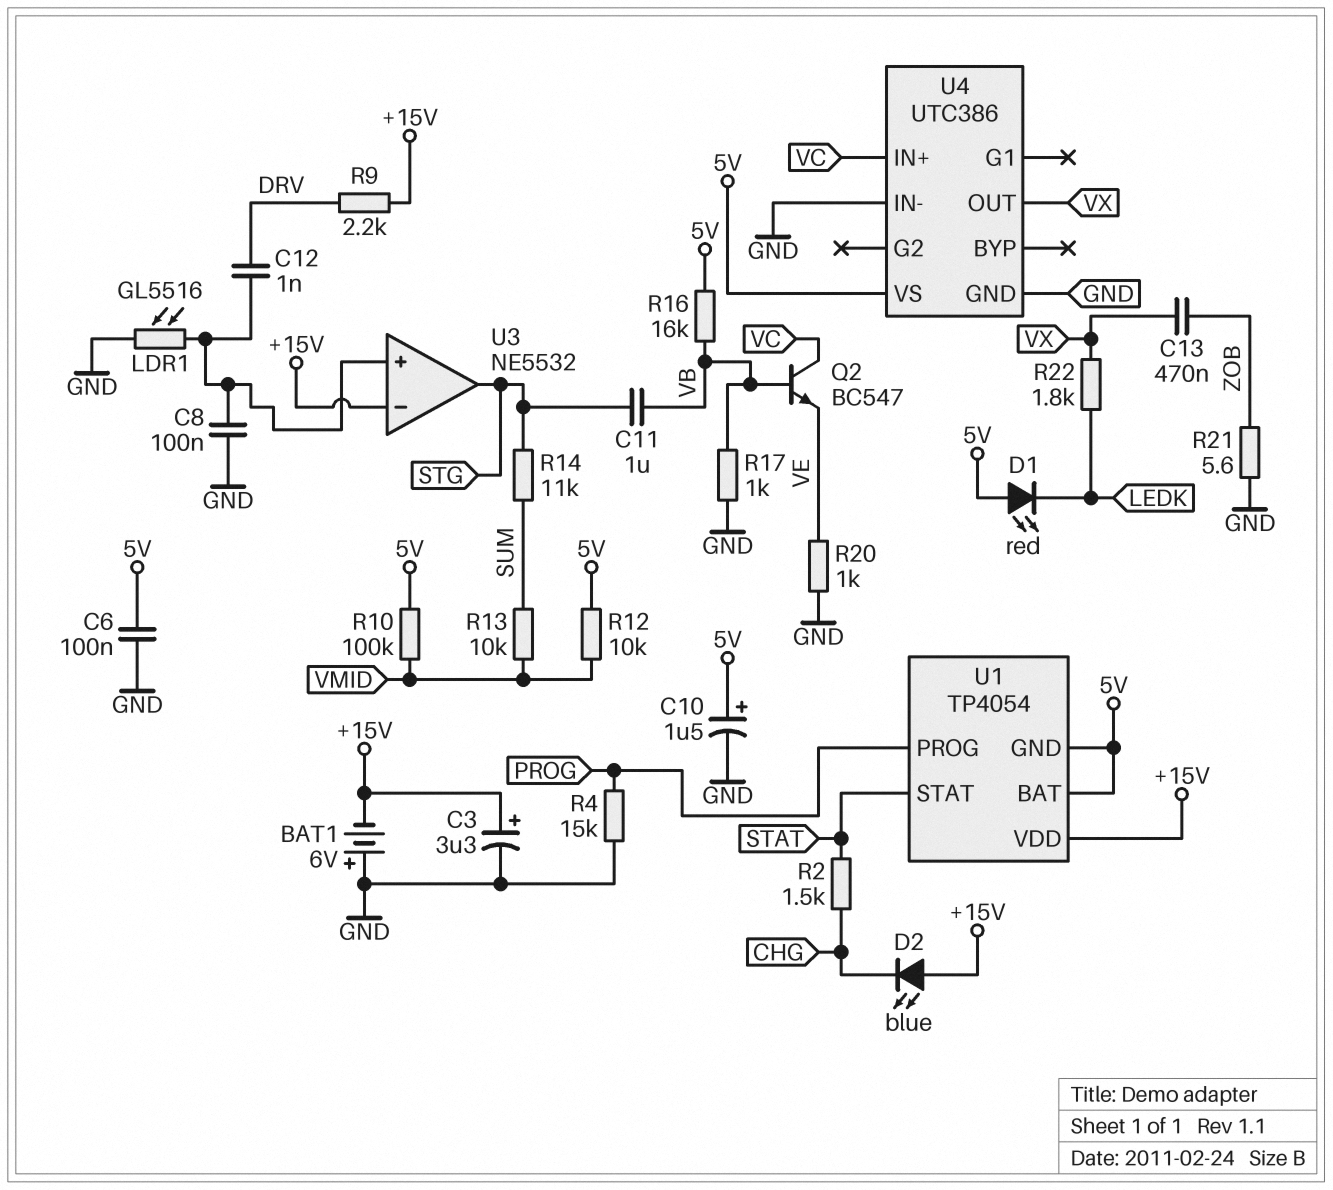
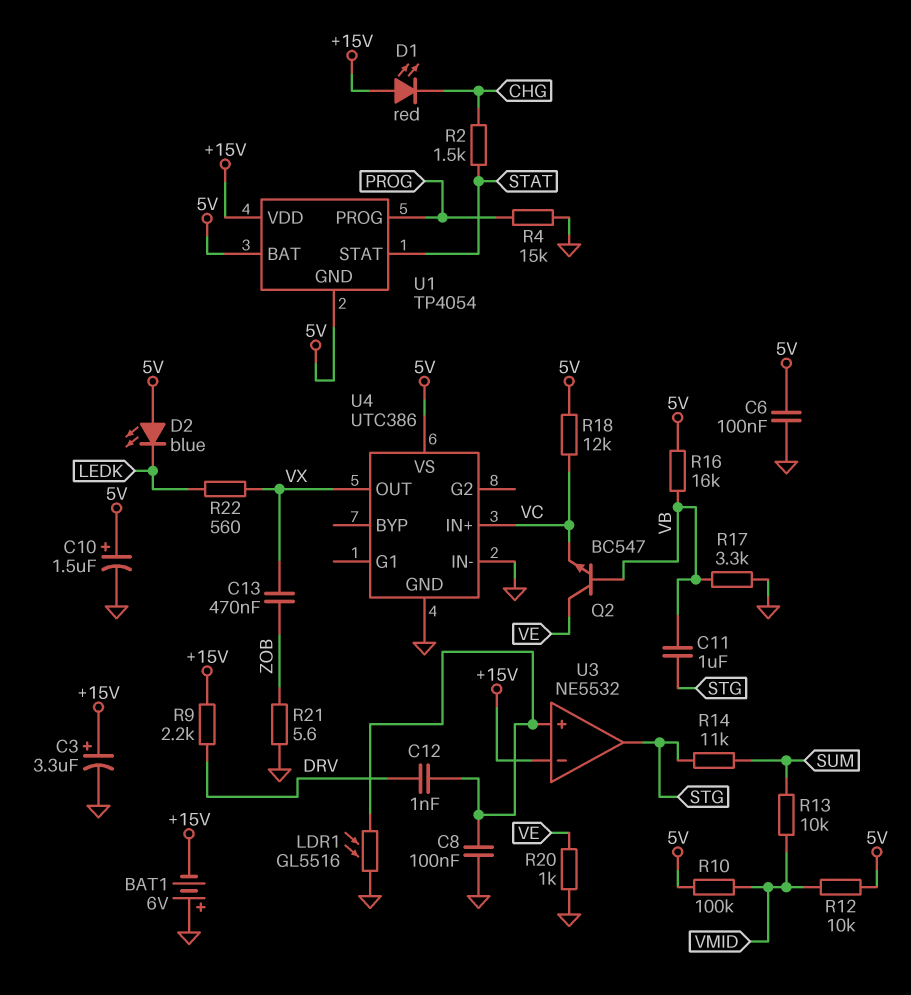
D1: LED red (A 5V, K LEDK) -> LED red (A +15V, K CHG)
D2: LED blue (A +15V, K CHG) -> LED blue (A 5V, K LEDK)
Q2: NPN BC547 (B VB, C VC, E VE) -> NPN BC547 (B VB, C VE, E VC)
R17: 1k (GND, VB) -> 3.3k (GND, VB)
R18: none -> 12k (5V, VC)
R22: 1.8k (LEDK, VX) -> 560 (LEDK, VX)

